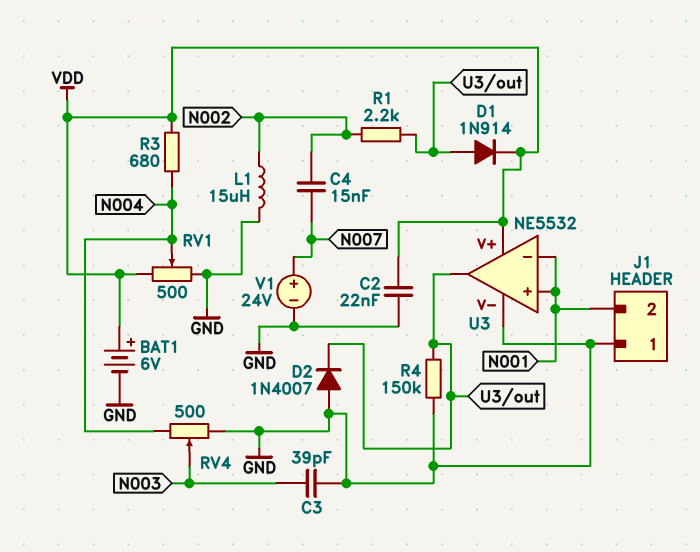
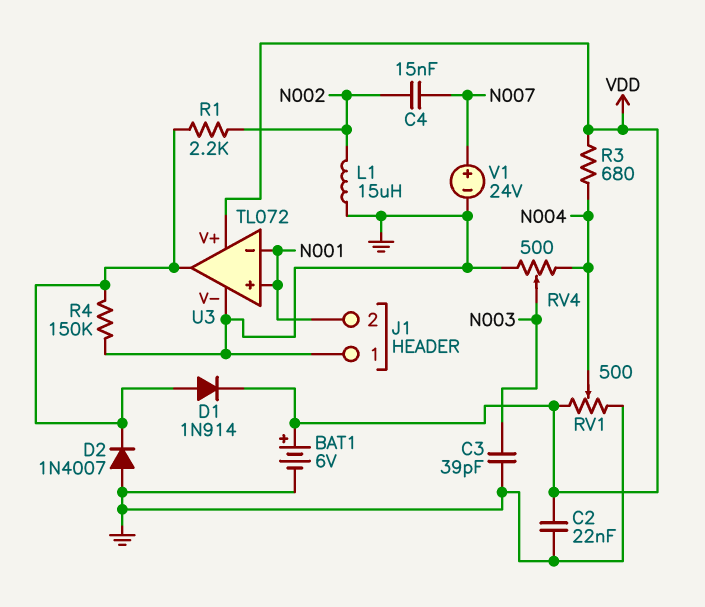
U3: NE5532 -> TL072

